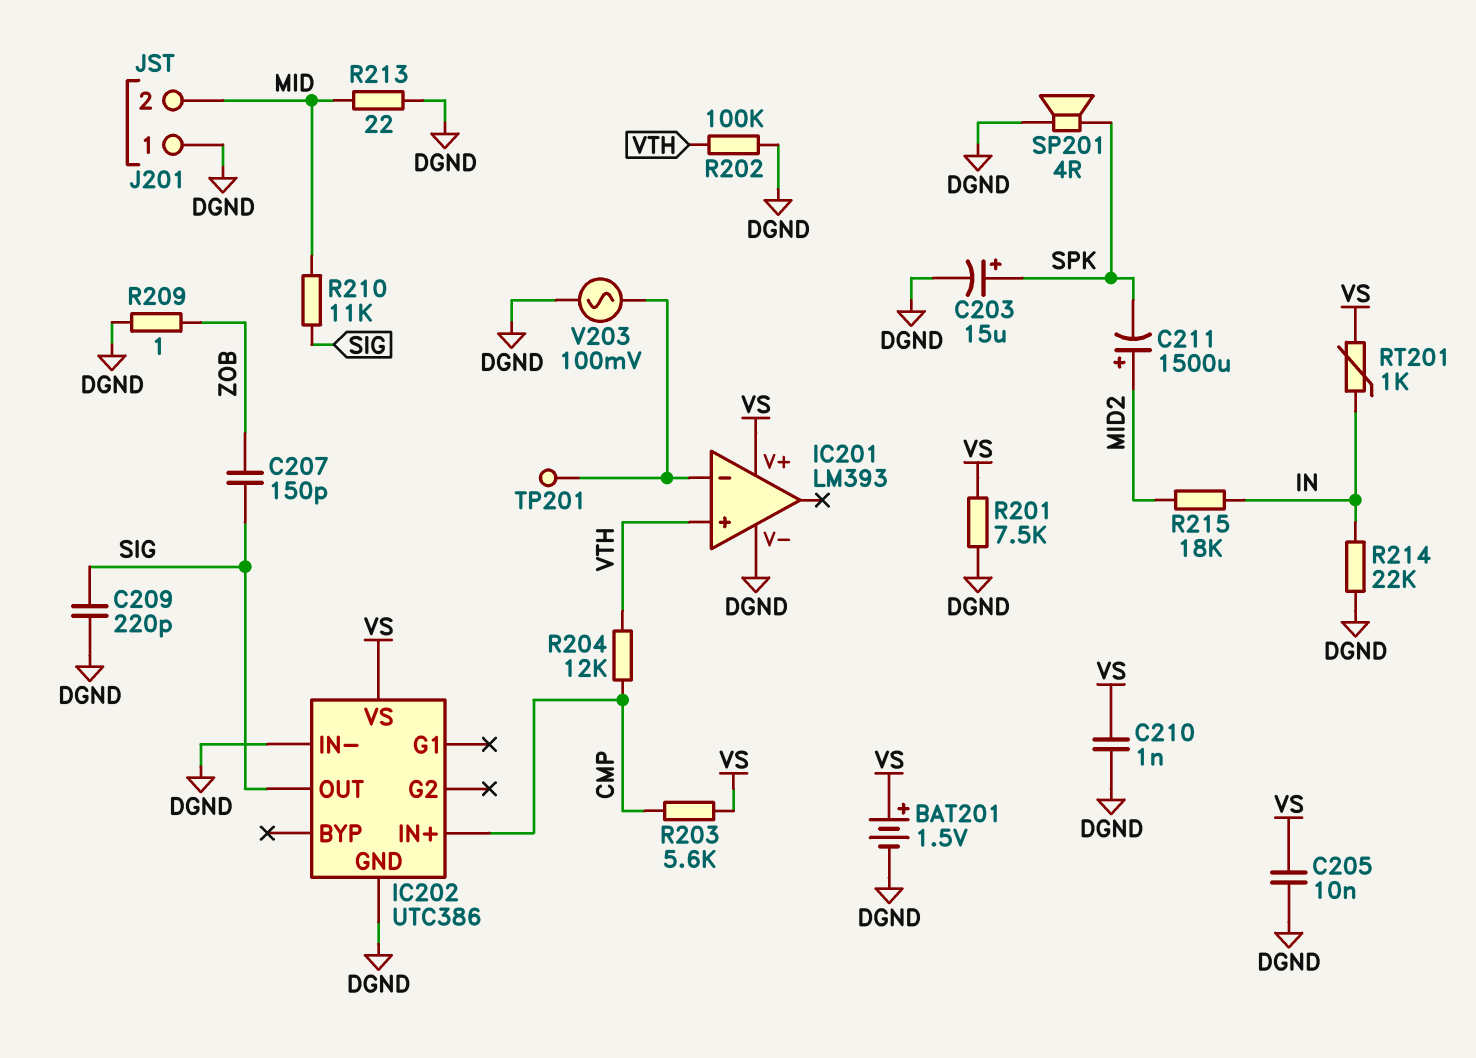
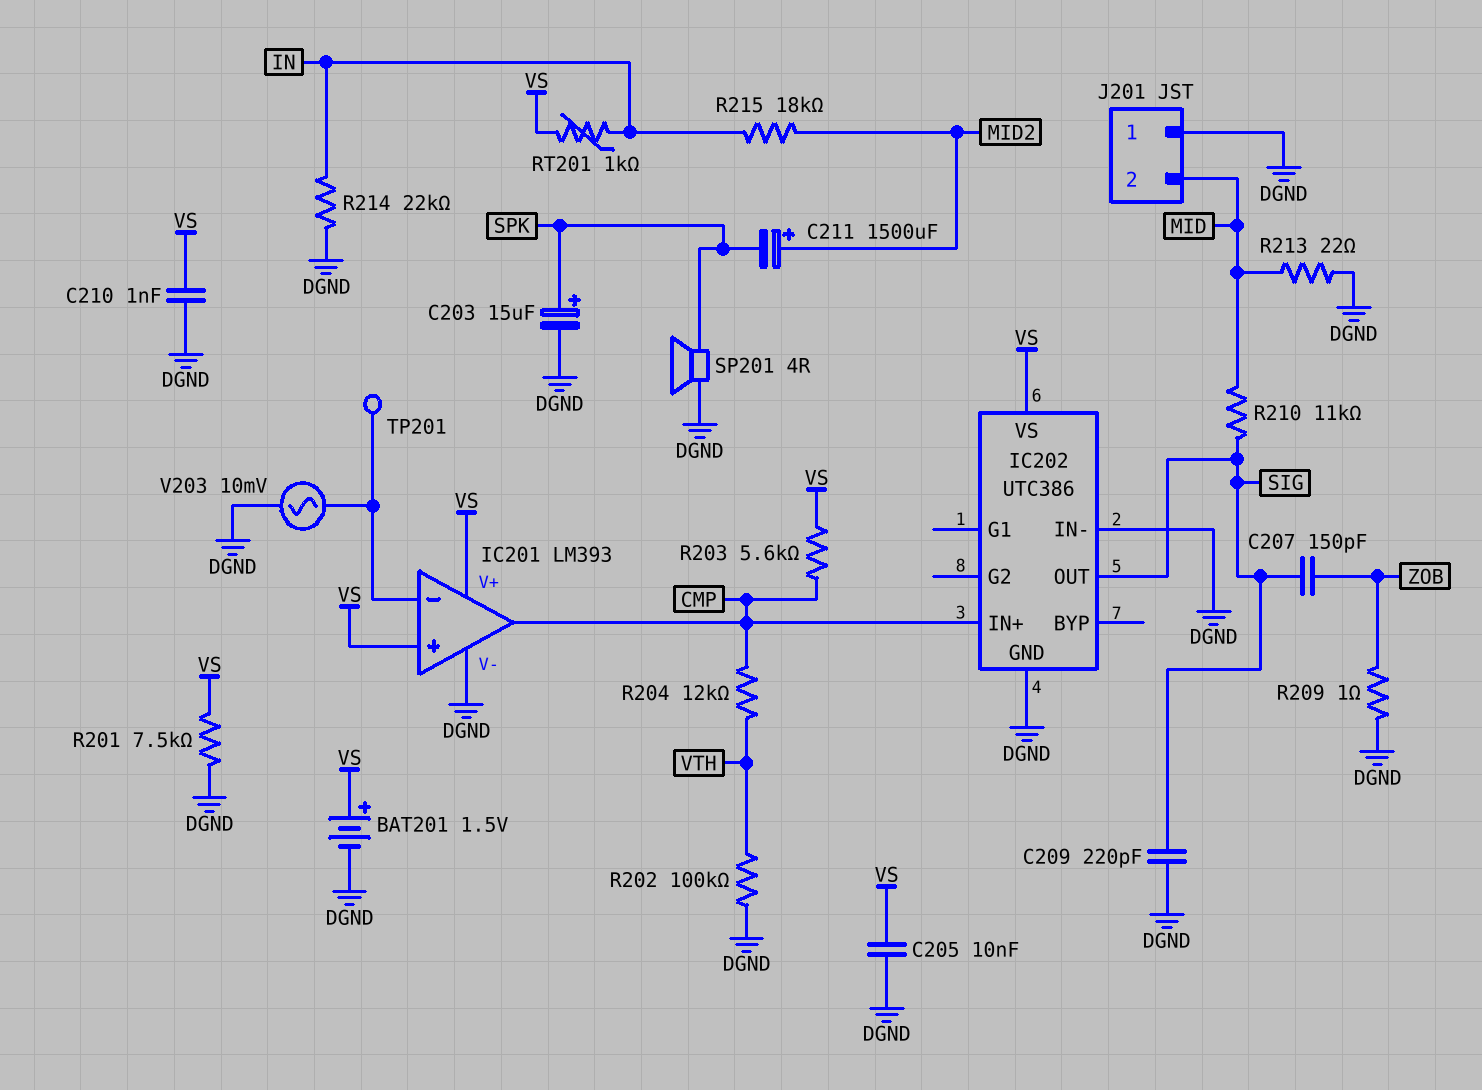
IC201 pin in+: VTH -> VS
IC201 pin out: none -> CMP
V203: AC 100mV (DGND, IC201/in-) -> AC 10mV (DGND, IC201/in-)

